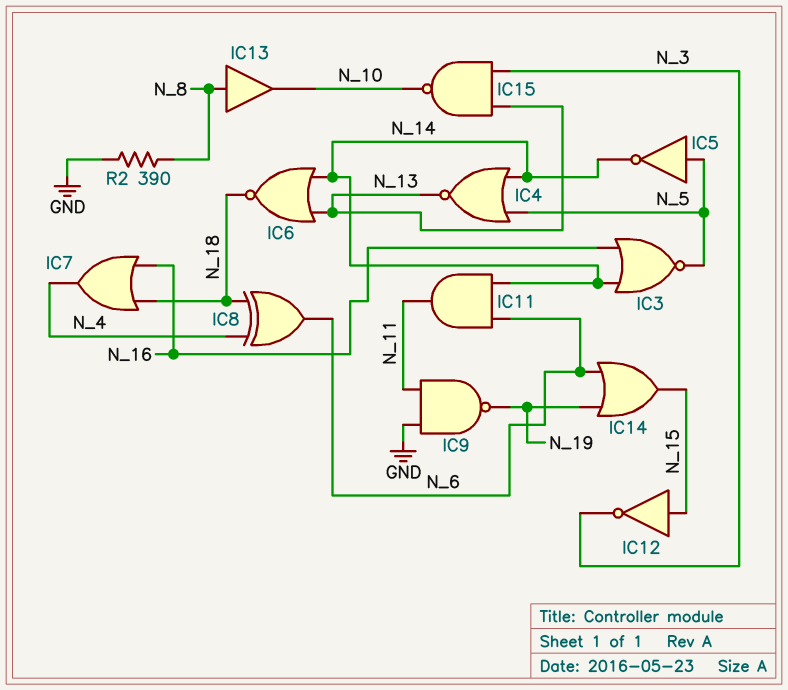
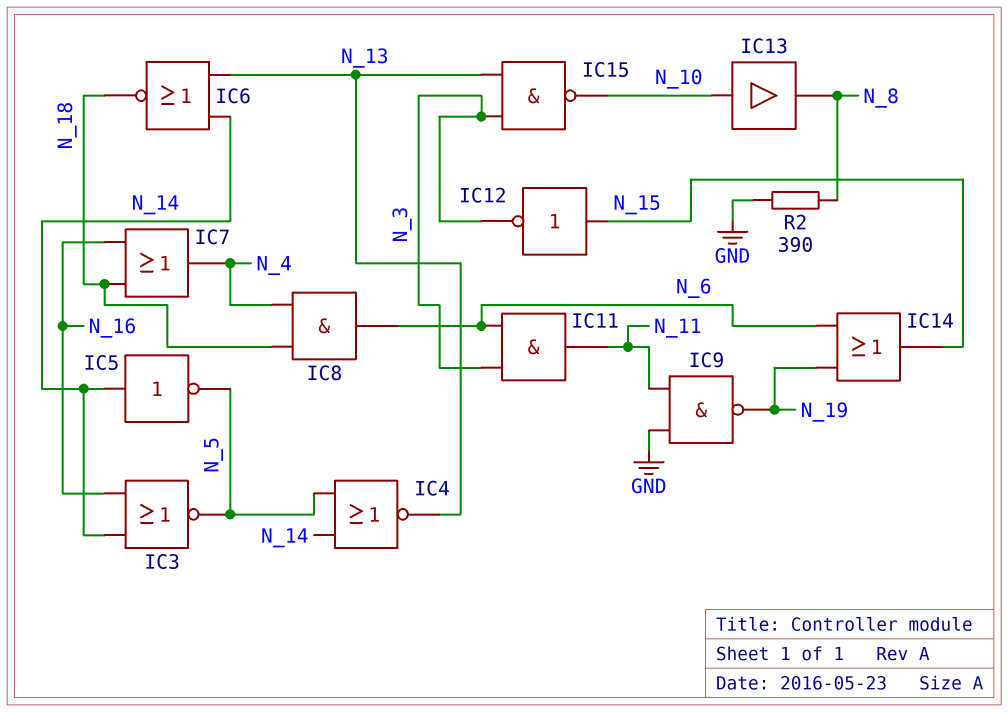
IC5: NOT (in N_5, out N_14) -> NOT (in N_14, out N_5)
IC8: XOR (in N_4, in N_18, out N_6) -> AND (in N_4, in N_18, out N_6)
IC11: AND (in N_6, in N_14, out N_11) -> AND (in N_3, in N_6, out N_11)
IC13: buffer (in N_8, out N_10) -> buffer (in N_10, out N_8)

